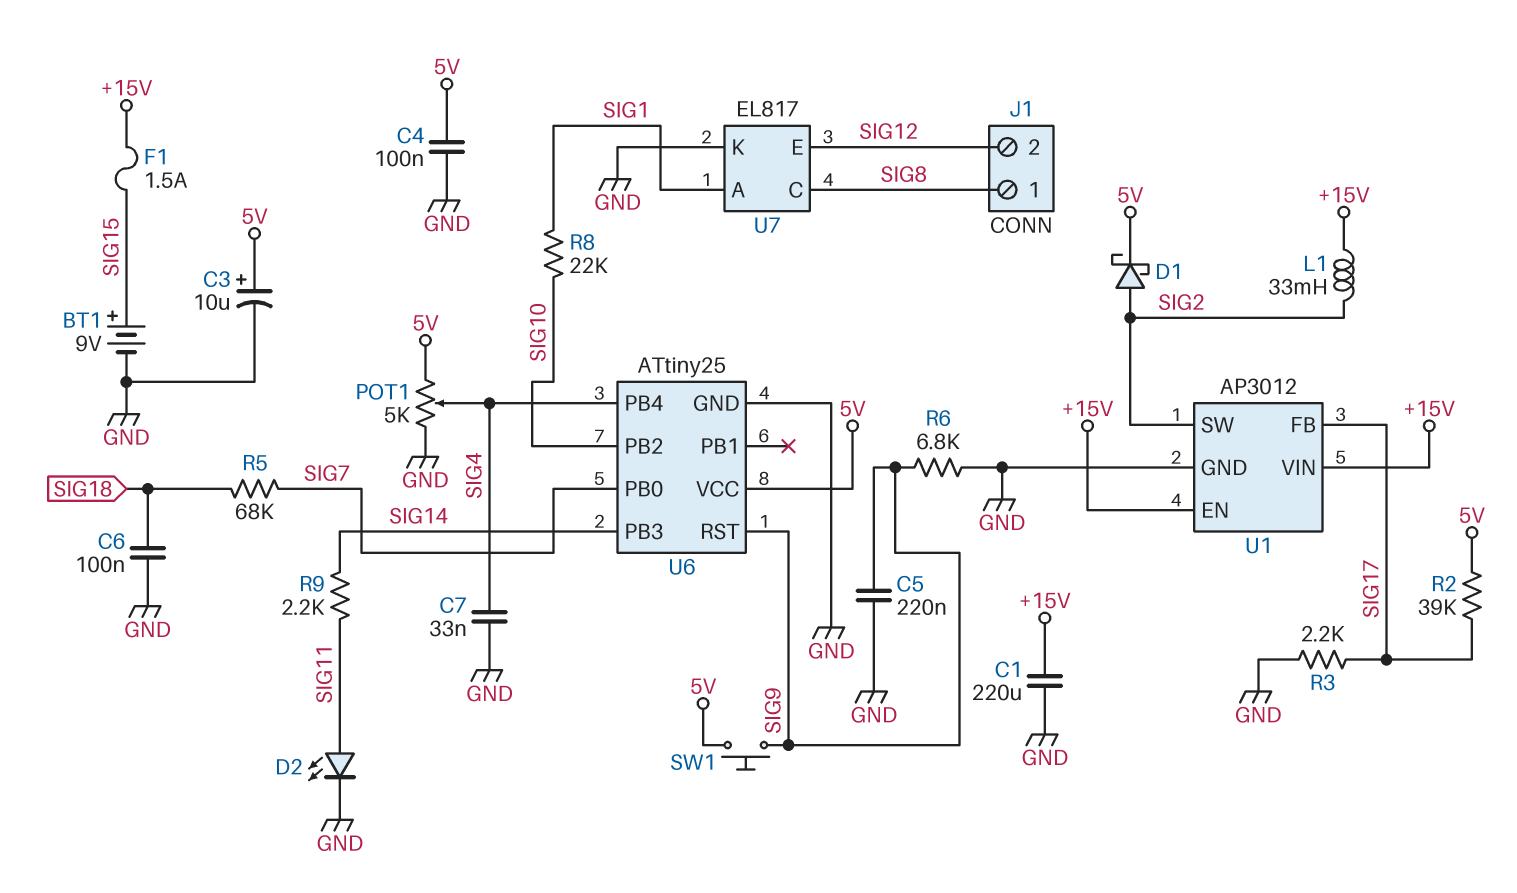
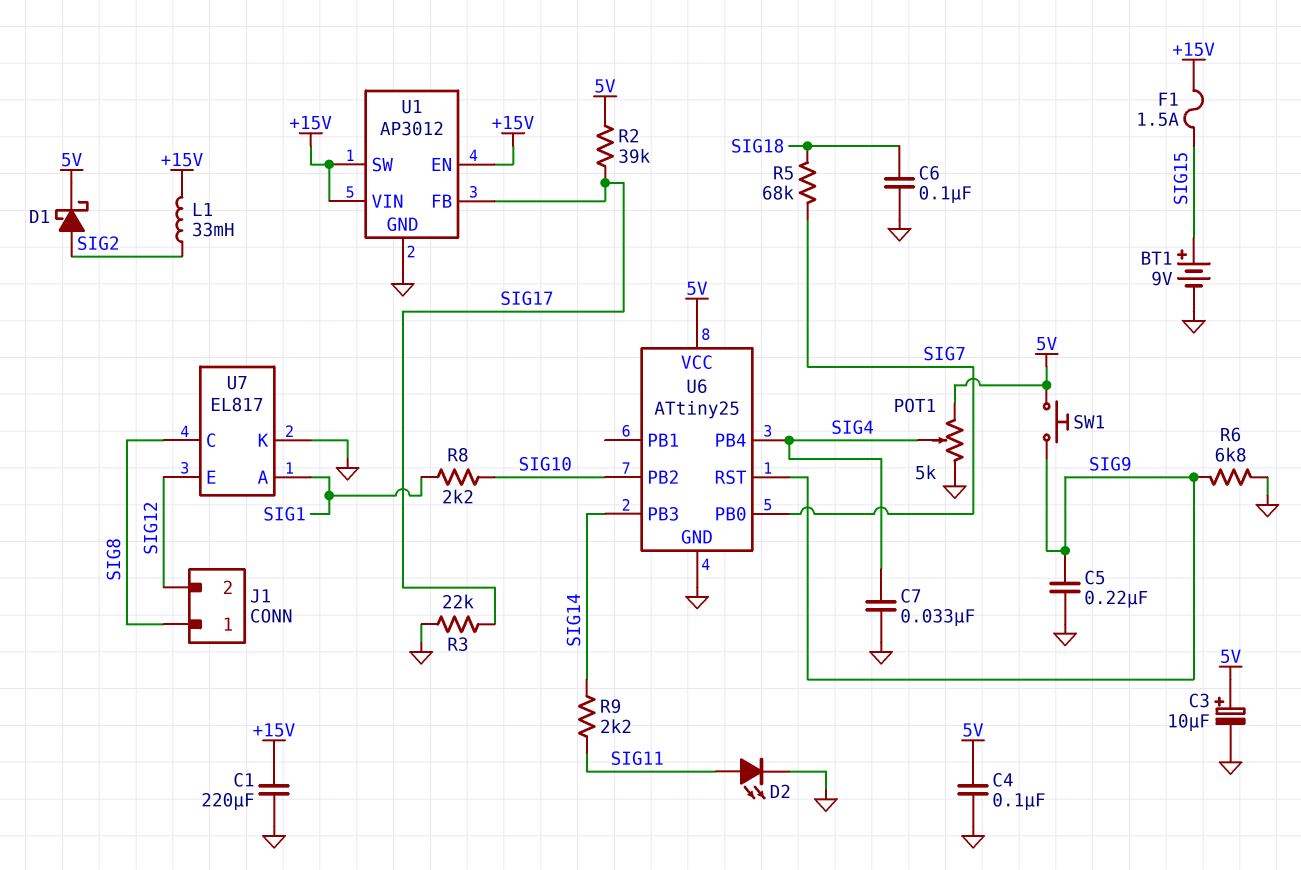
R3: 2.2k (GND, SIG17) -> 22k (GND, SIG17)
R8: 22k (SIG1, SIG10) -> 2.2k (SIG1, SIG10)
U1 pin SW: SIG2 -> +15V

